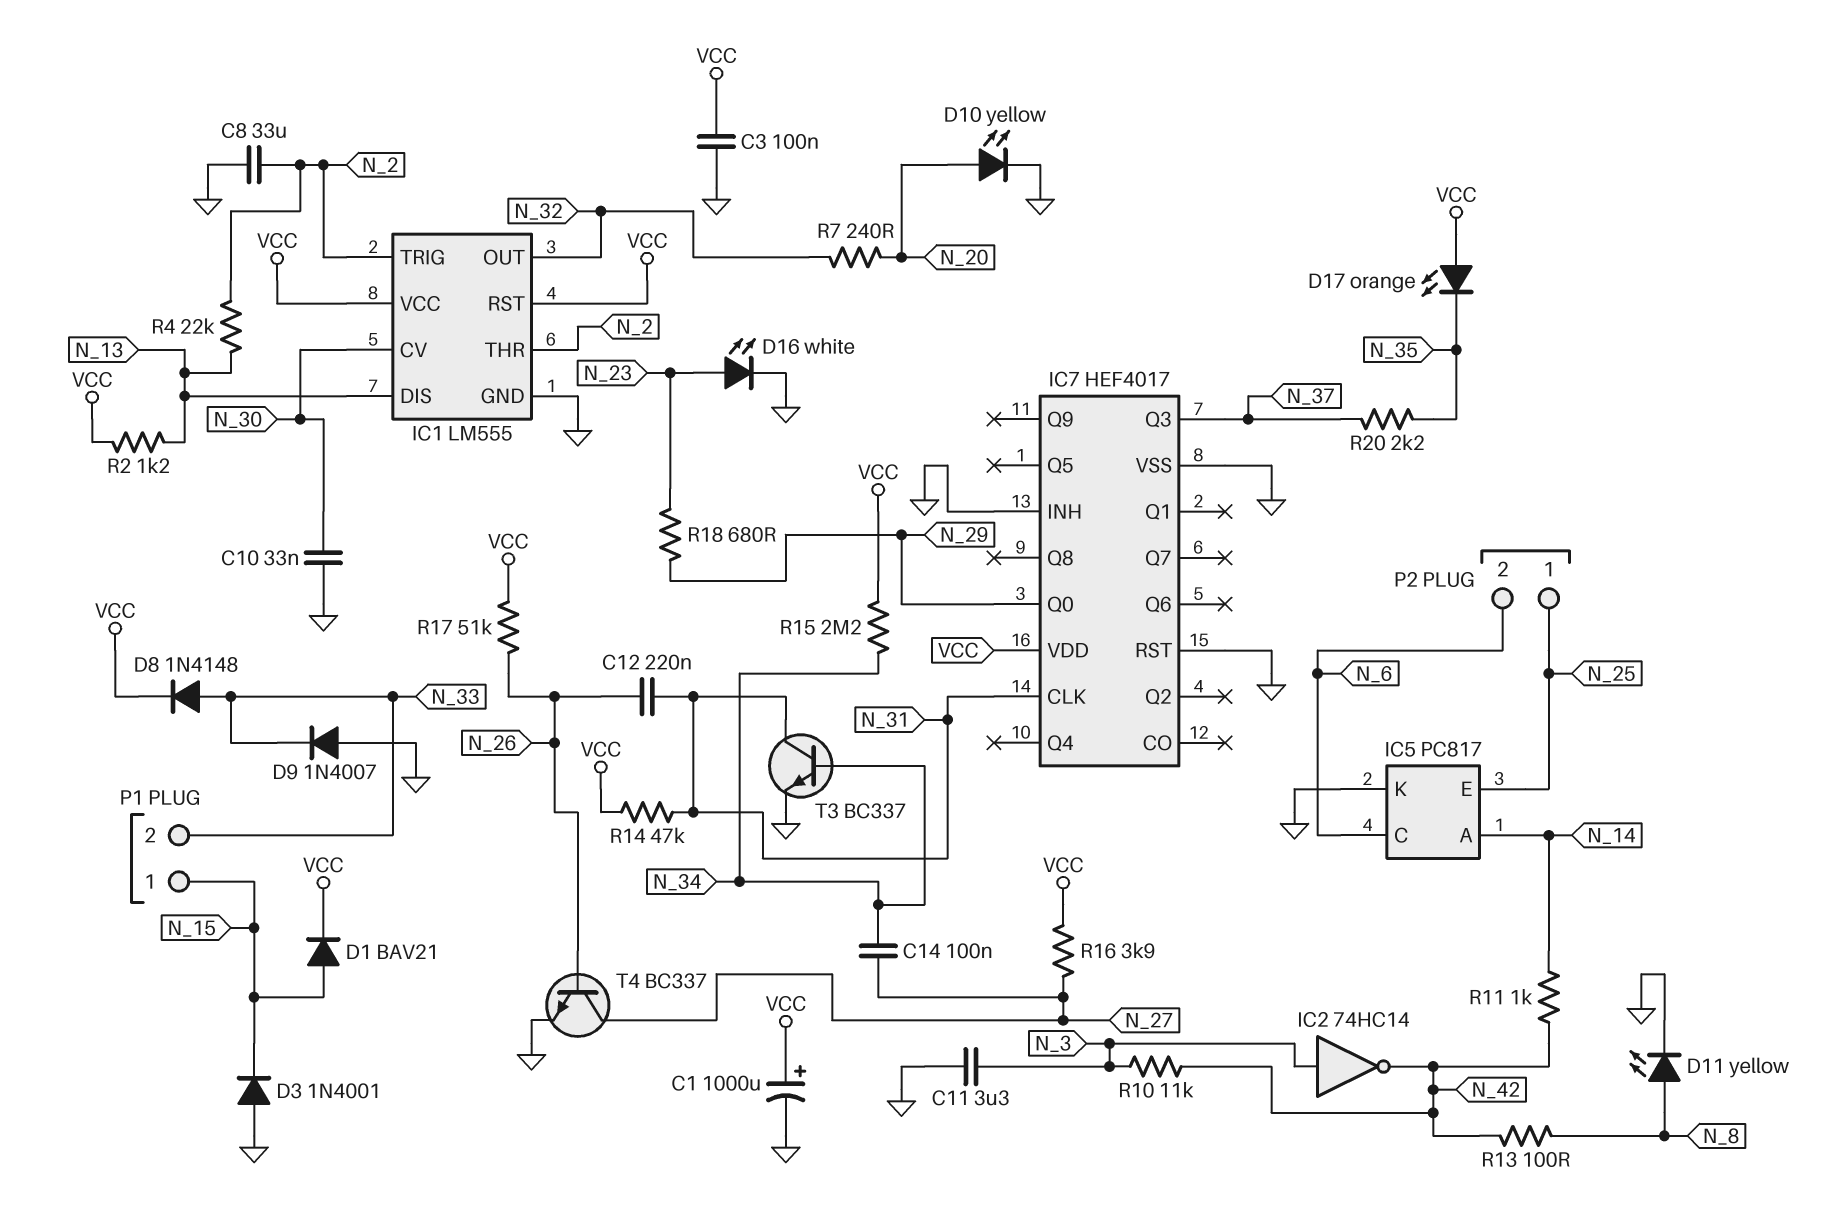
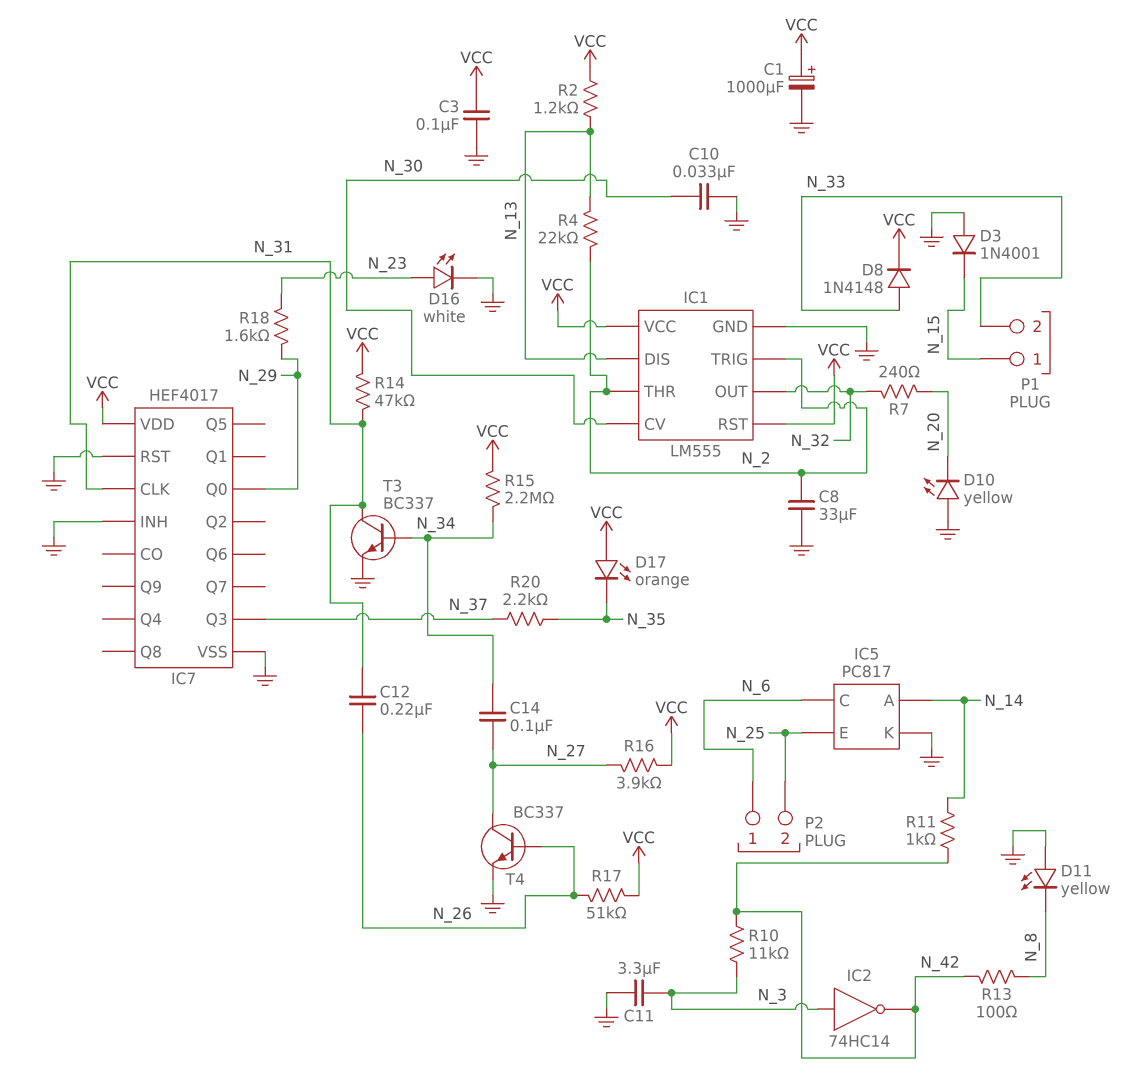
D1: diode BAV21 (A N_15, K VCC) -> none
D9: diode 1N4007 (A GND, K N_33) -> none
D10: LED yellow (A N_20, K GND) -> LED yellow (A GND, K N_20)
D11: LED yellow (A N_8, K GND) -> LED yellow (A GND, K N_8)
P2 pin 1: N_25 -> N_6
P2 pin 2: N_6 -> N_25
R18: 680 (N_23, N_29) -> 1.6k (N_23, N_29)

